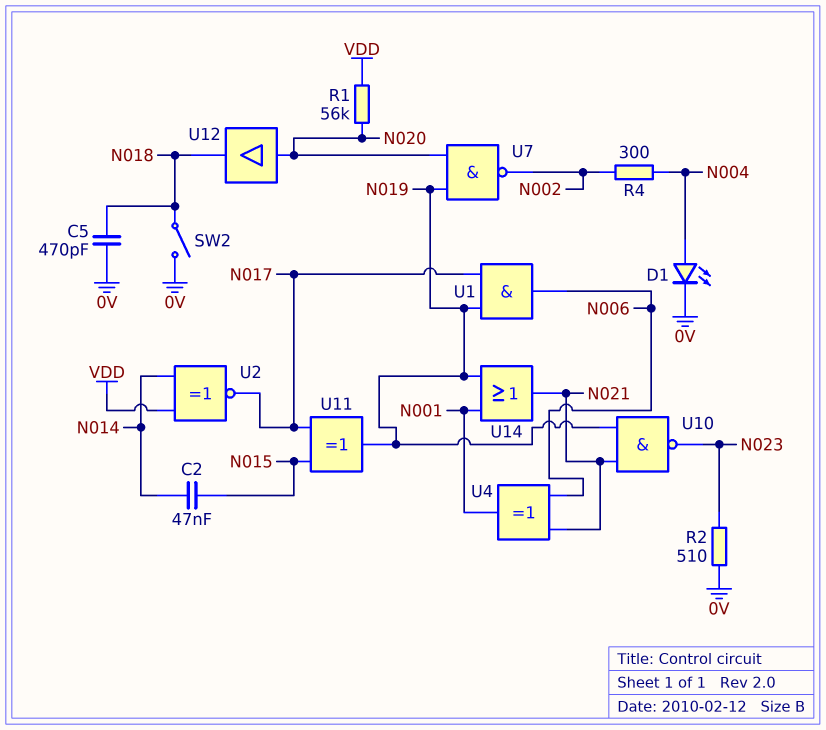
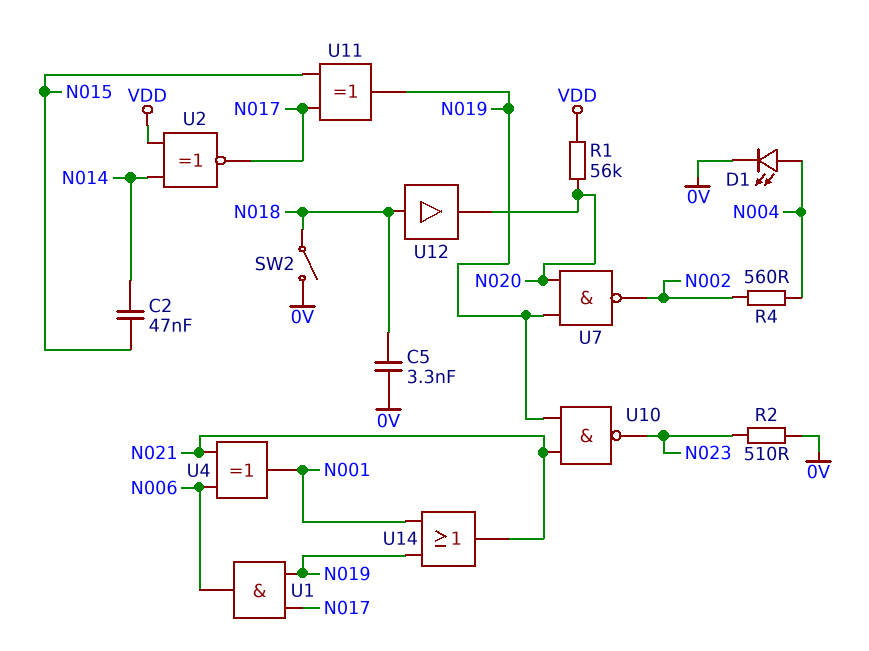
C5: 470pF (0V, N018) -> 3.3nF (0V, N018)
R4: 300 (N002, N004) -> 560 (N002, N004)
U12: buffer (in N020, out N018) -> buffer (in N018, out N020)

